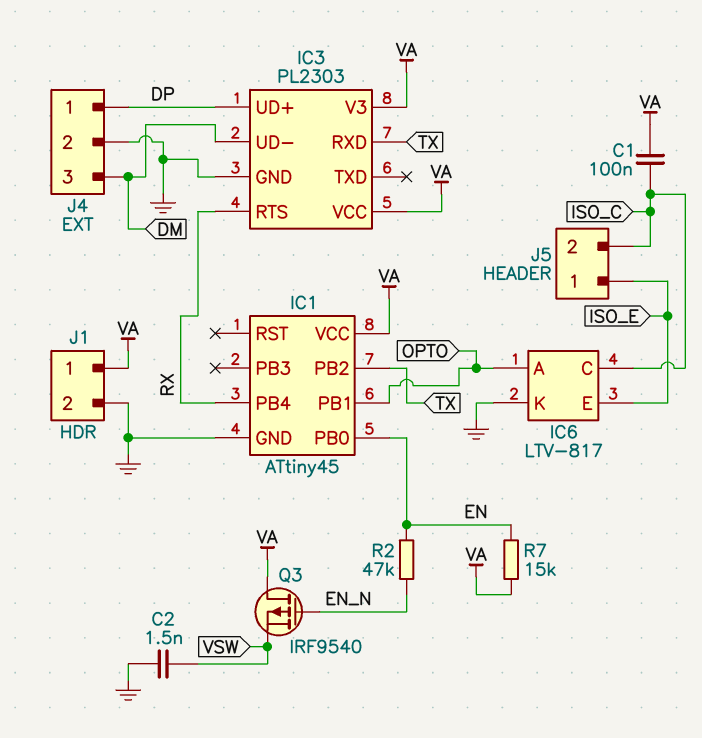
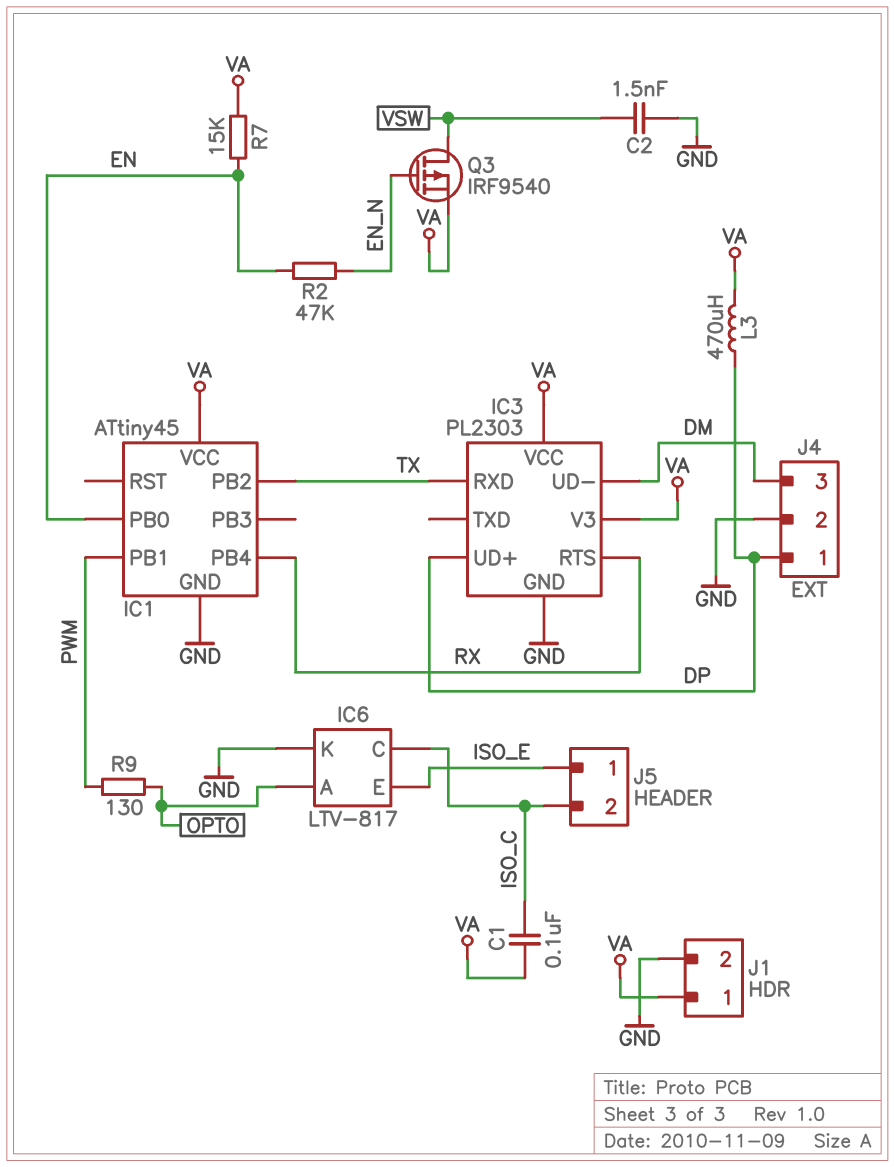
IC1 pin PB1: OPTO -> PWM
L3: none -> 470uH (DP, VA)
Q3: PMOS IRF9540 (G EN_N, D VA, S VSW) -> PMOS IRF9540 (G EN_N, D VSW, S VA)
R9: none -> 130 (OPTO, PWM)

